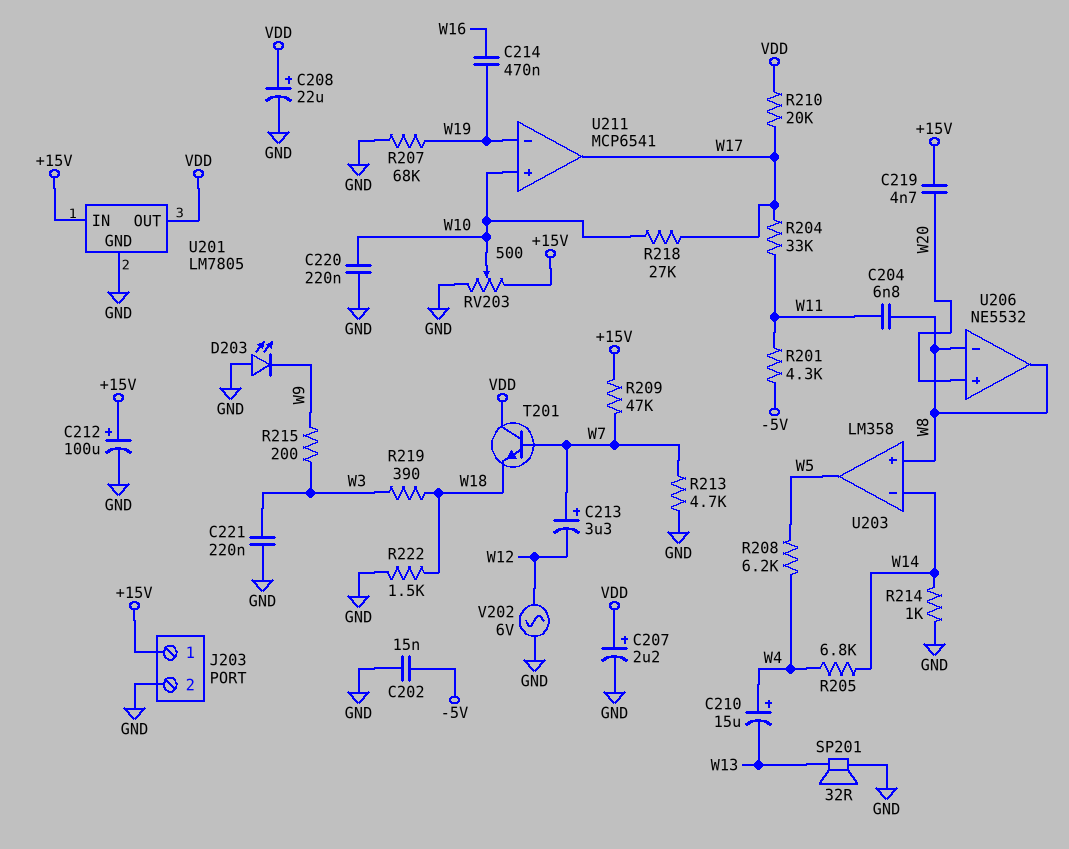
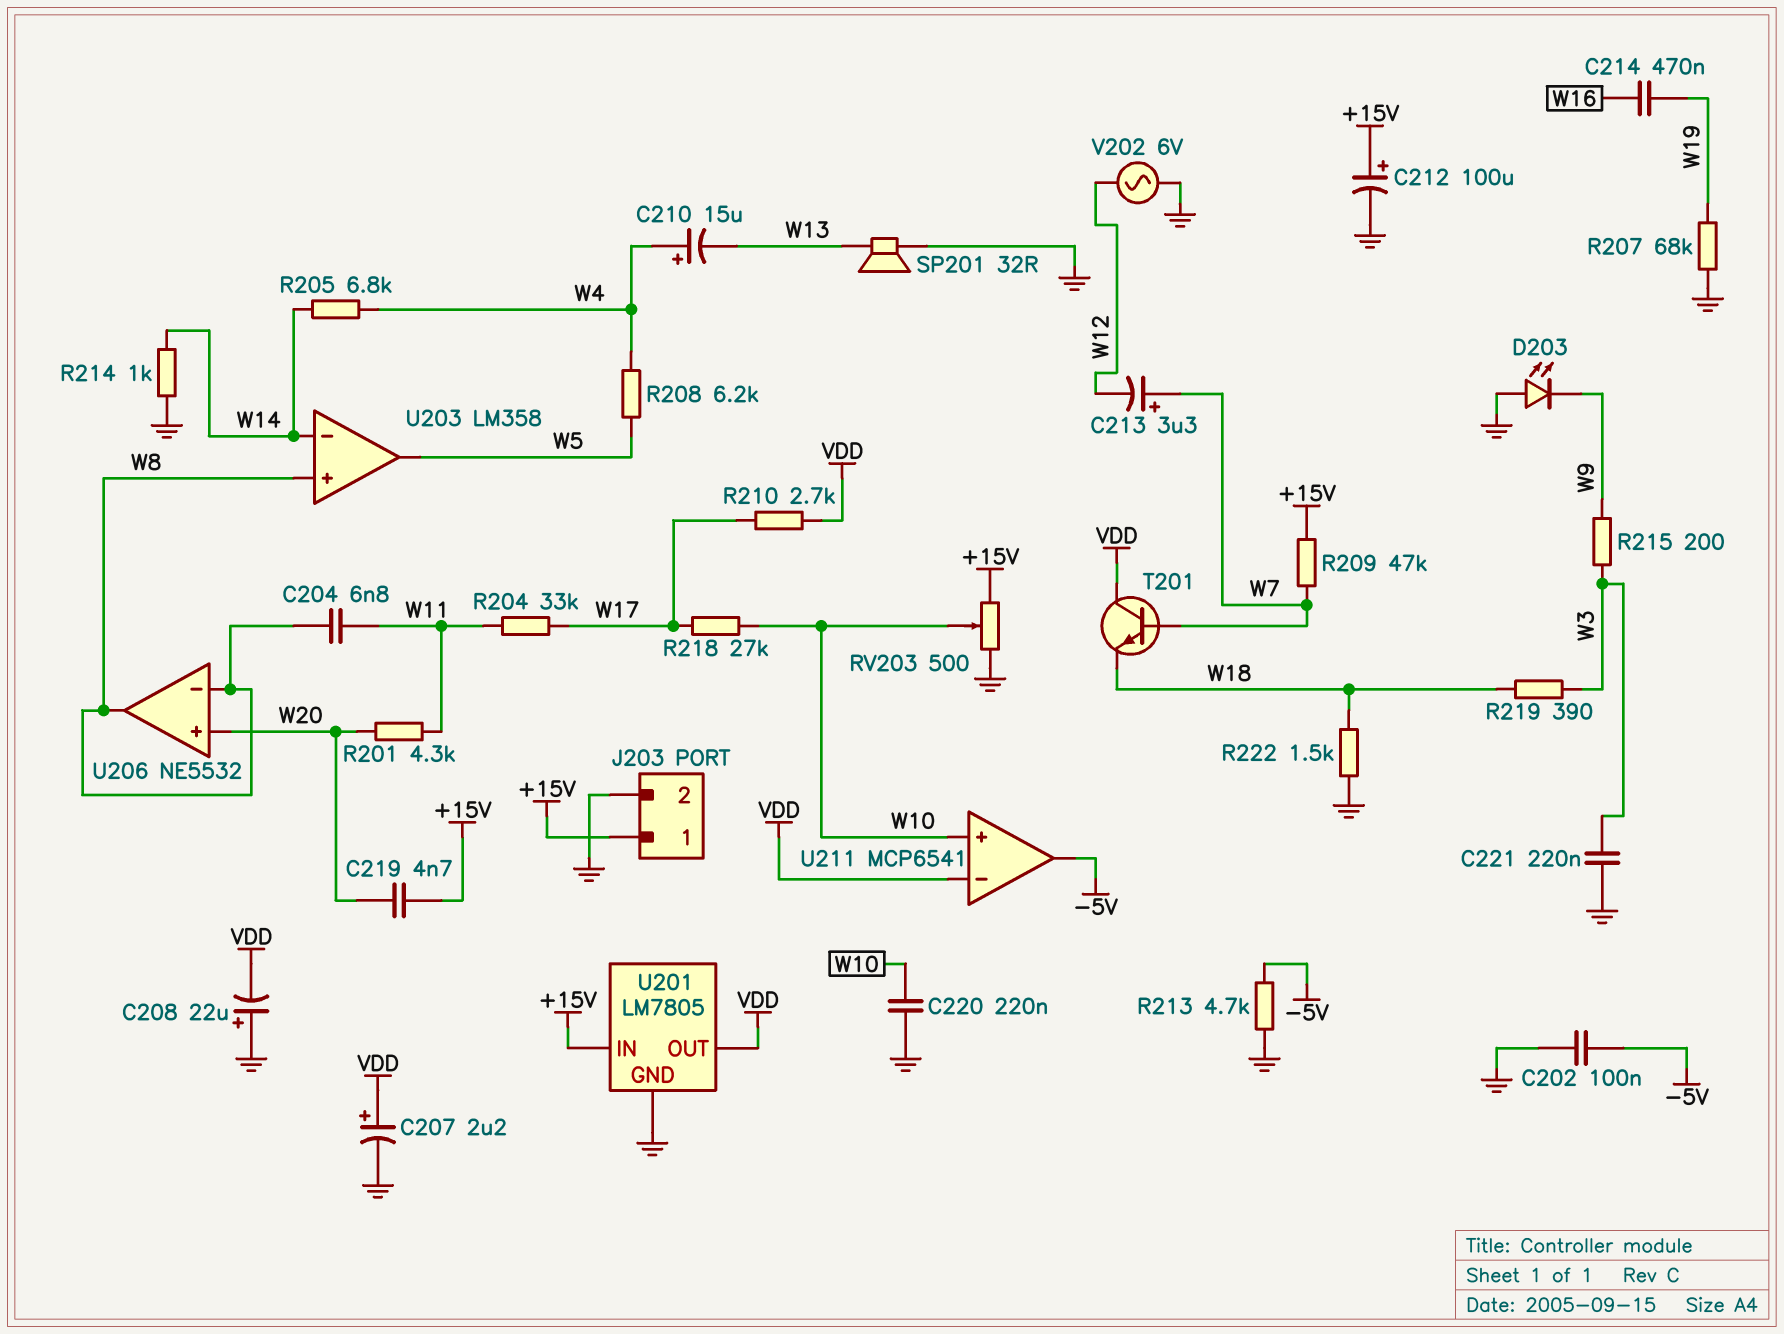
C202: 15nF (-5V, GND) -> 100nF (-5V, GND)
C208: 22uF (plus VDD, minus GND) -> 22uF (plus GND, minus VDD)
R201: 4.3k (-5V, W11) -> 4.3k (W11, W20)
R210: 20k (VDD, W17) -> 2.7k (VDD, W17)
R213: 4.7k (GND, W7) -> 4.7k (-5V, GND)
U211 pin in-: W19 -> VDD
U211 pin out: W17 -> -5V

